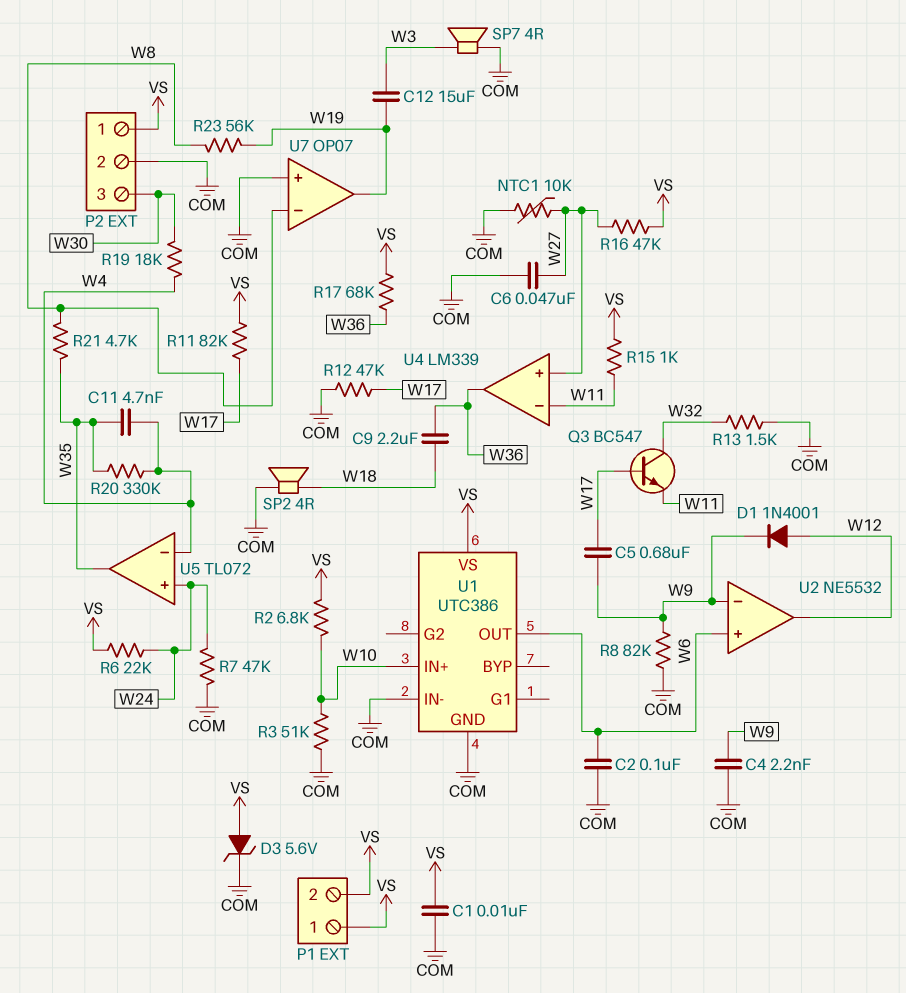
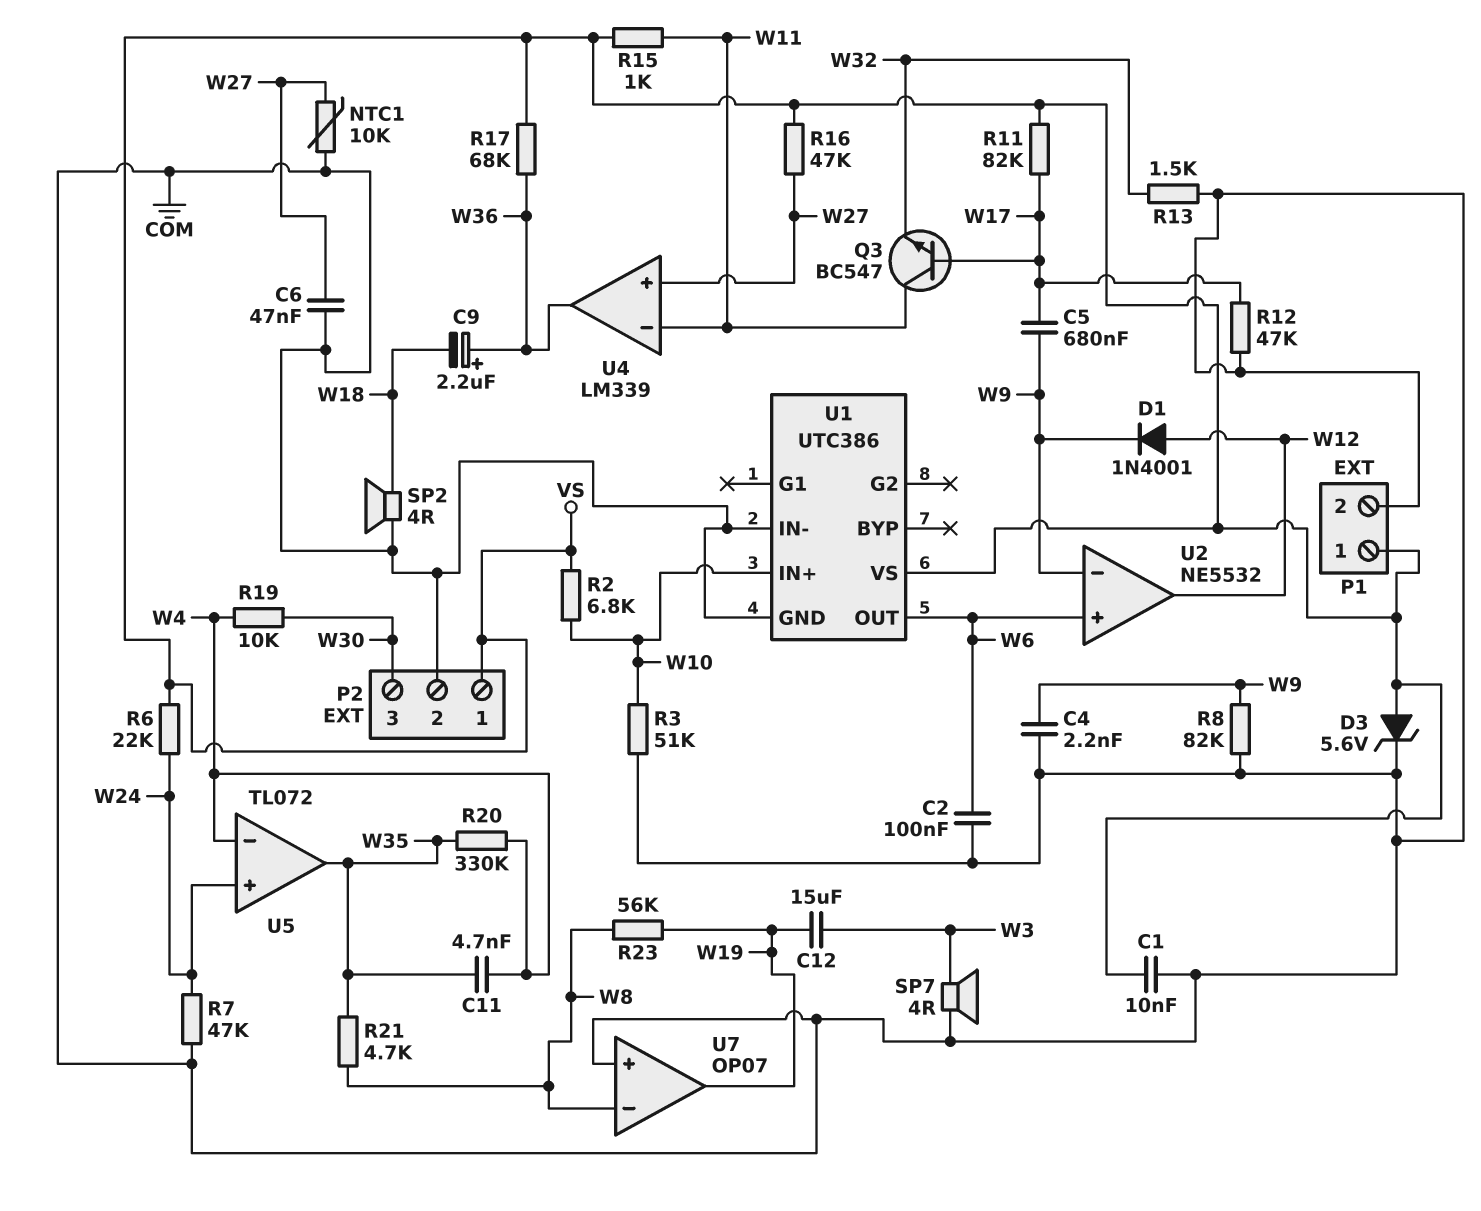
C9: 2.2uF (W18, W36) -> 2.2uF (plus W36, minus W18)
P1 pin 2: VS -> COM
Q3: NPN BC547 (B W17, C W32, E W11) -> NPN BC547 (B W17, C W11, E W32)
R19: 18k (W4, W30) -> 10k (W4, W30)

